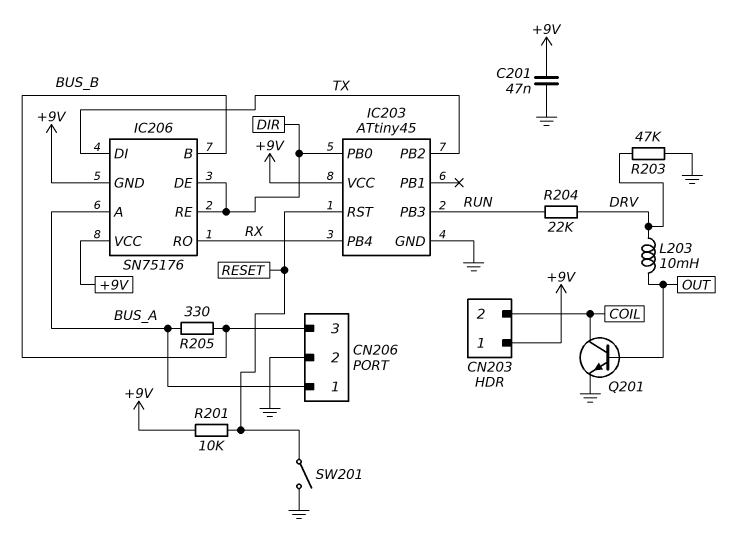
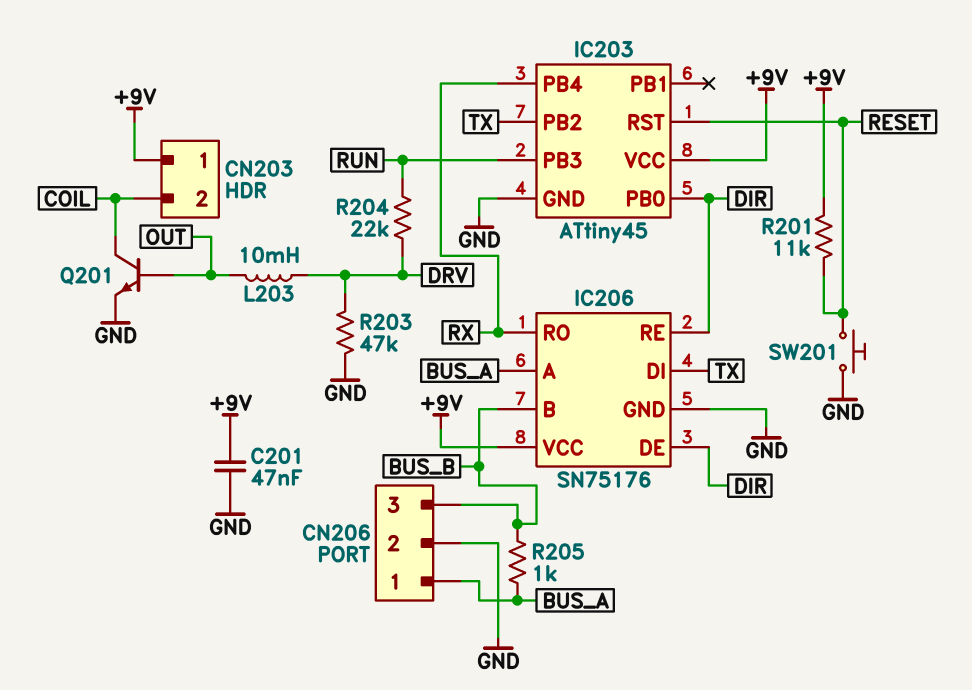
IC206 pin GND: +9V -> GND
R201: 10k (+9V, RESET) -> 11k (+9V, RESET)
R205: 330 (BUS_A, BUS_B) -> 1k (BUS_A, BUS_B)
SW201: switch (GND, RESET) -> button (GND, RESET)

